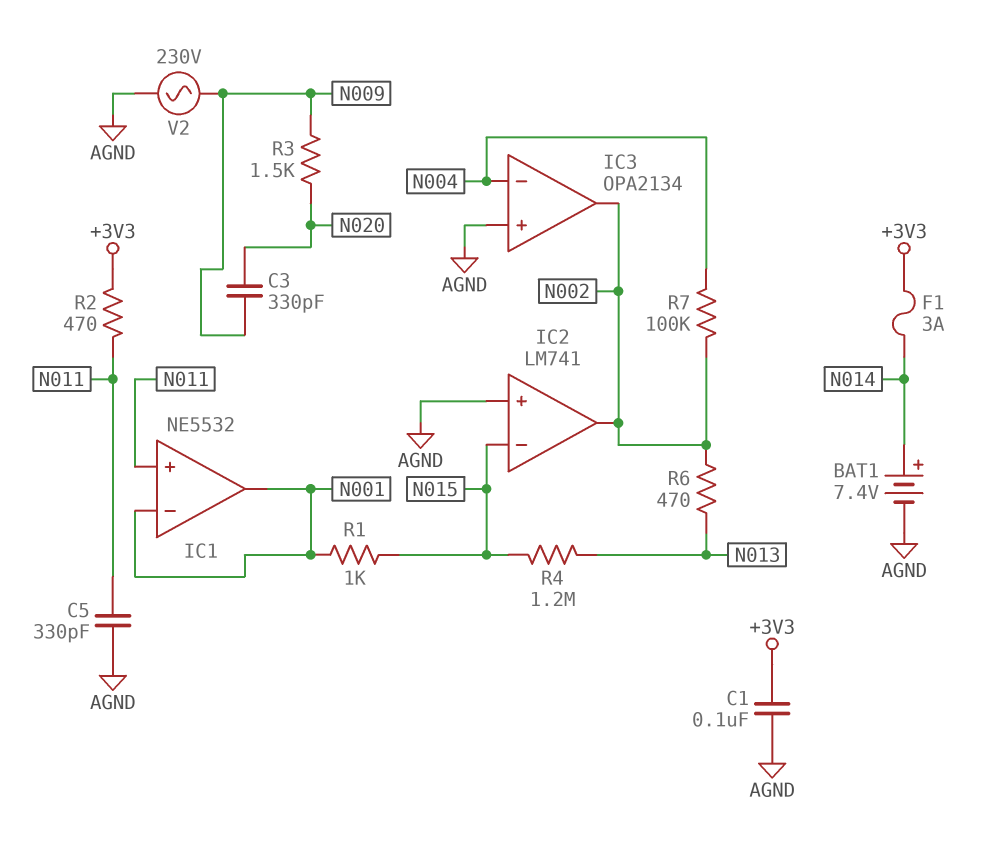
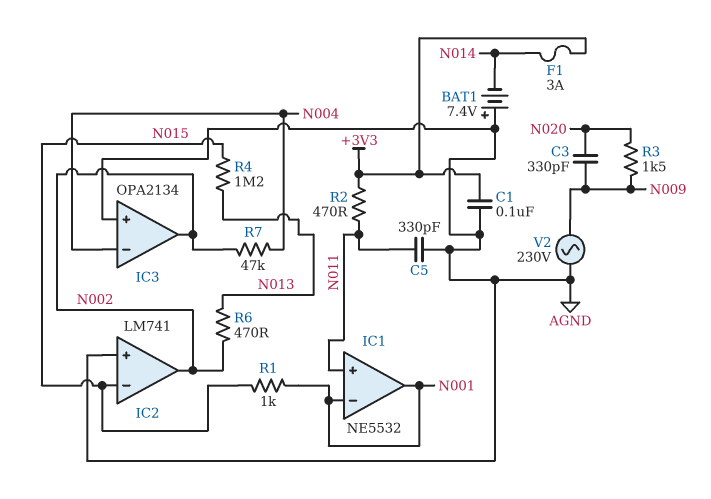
BAT1: 7.4V (plus N014, minus AGND) -> 7.4V (plus AGND, minus N014)
R7: 100k (N002, N004) -> 47k (N002, N004)

